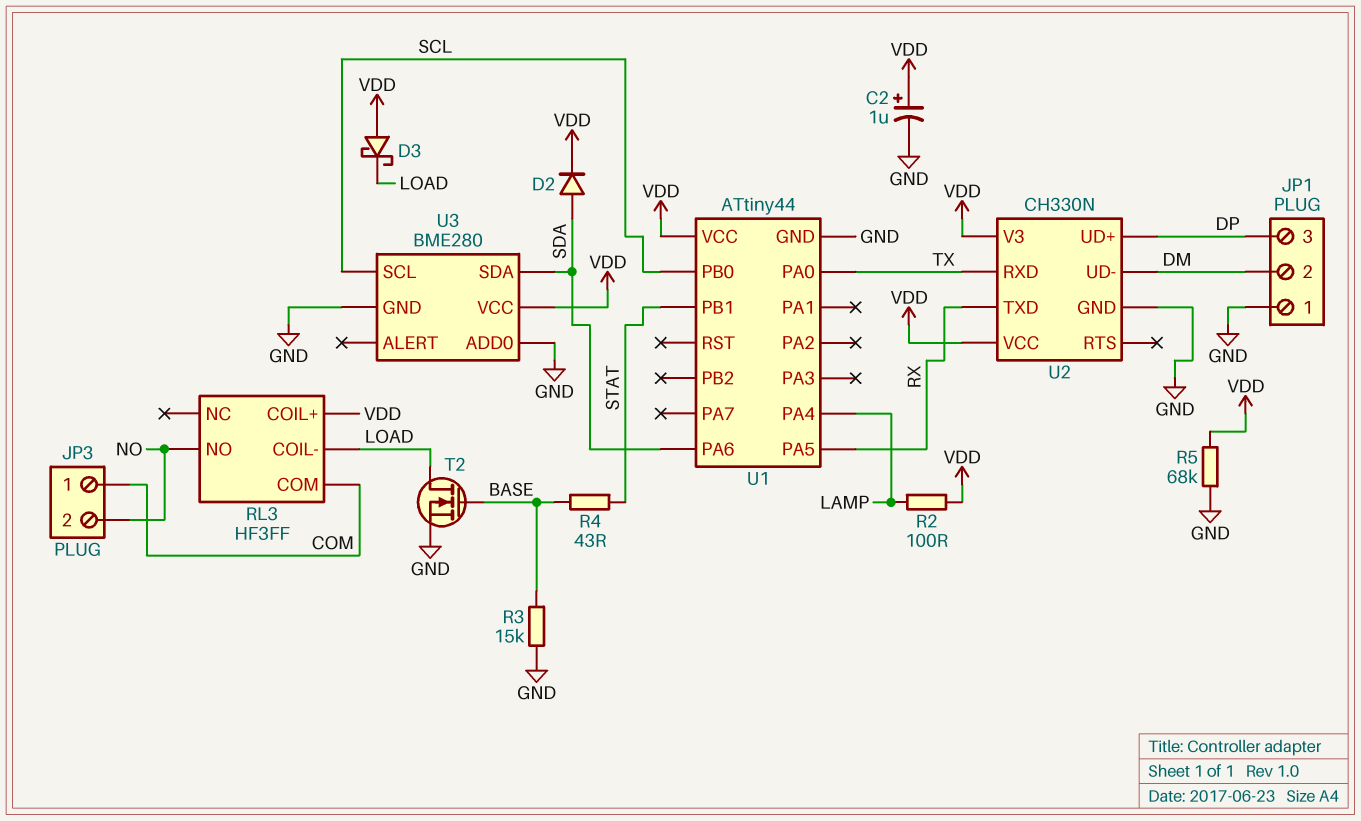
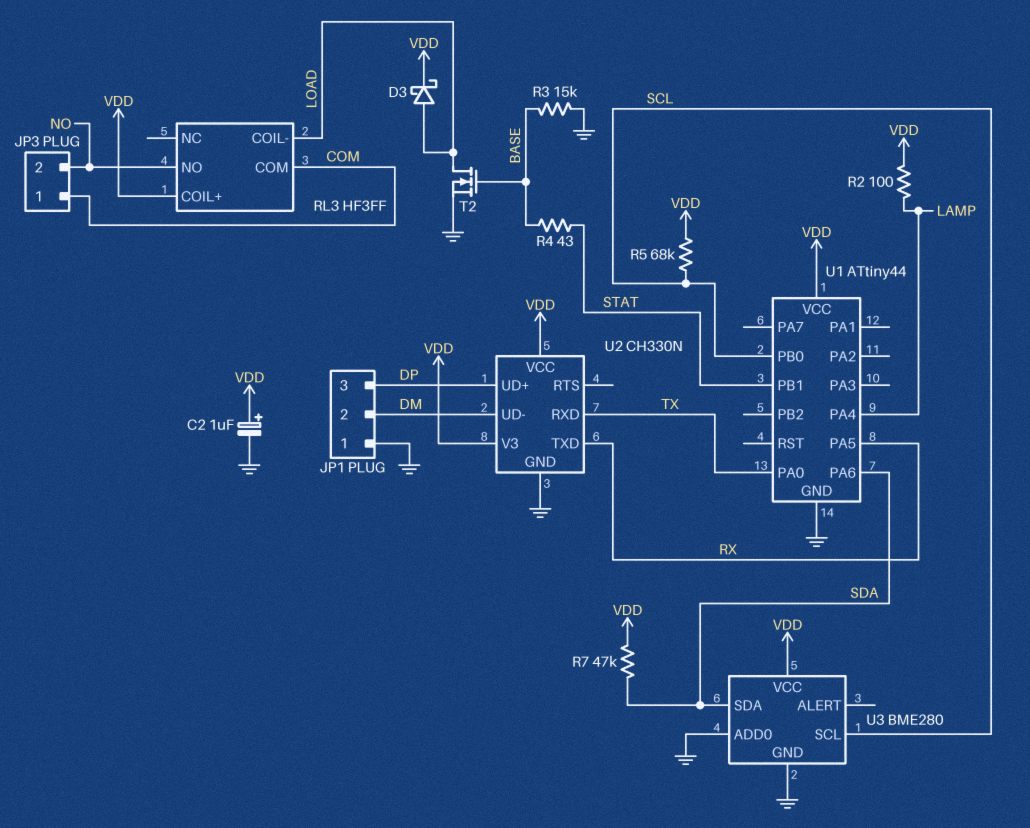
D2: diode (A SDA, K VDD) -> none
D3: schottky (A VDD, K LOAD) -> schottky (A LOAD, K VDD)
R5: 68k (GND, VDD) -> 68k (SCL, VDD)
R7: none -> 47k (SDA, VDD)

